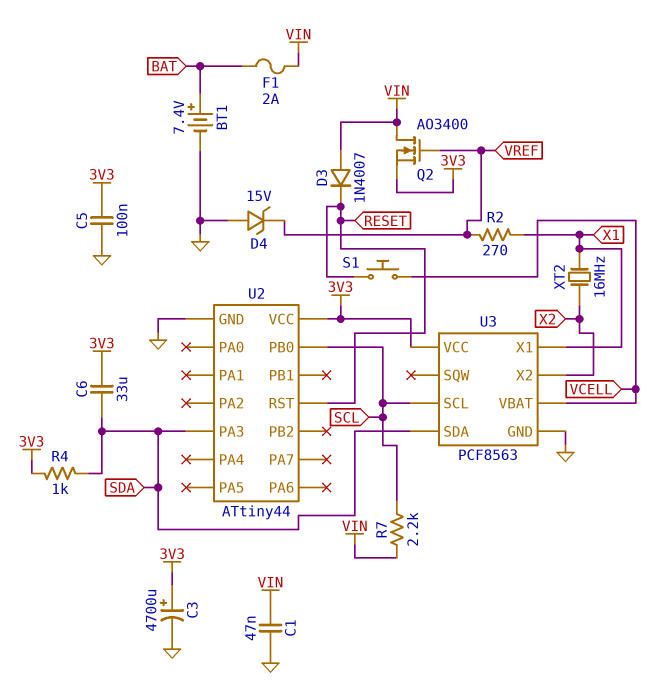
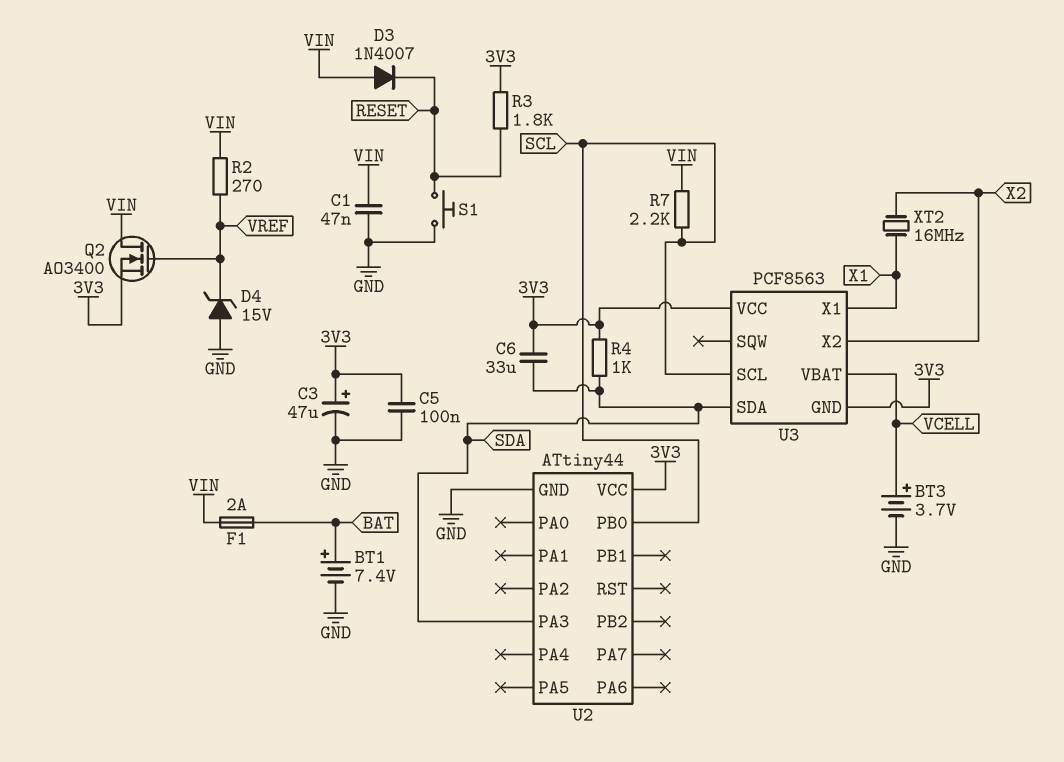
BT3: none -> 3.7V (plus VCELL, minus GND)
C3: 4700uF (plus 3V3, minus GND) -> 47uF (plus 3V3, minus GND)
R2: 270 (VREF, X1) -> 270 (VIN, VREF)
R3: none -> 1.8k (3V3, RESET)
S1: button (RESET, VCELL) -> button (GND, RESET)
U2 pin RST: RESET -> none
U3 pin GND: GND -> 3V3

